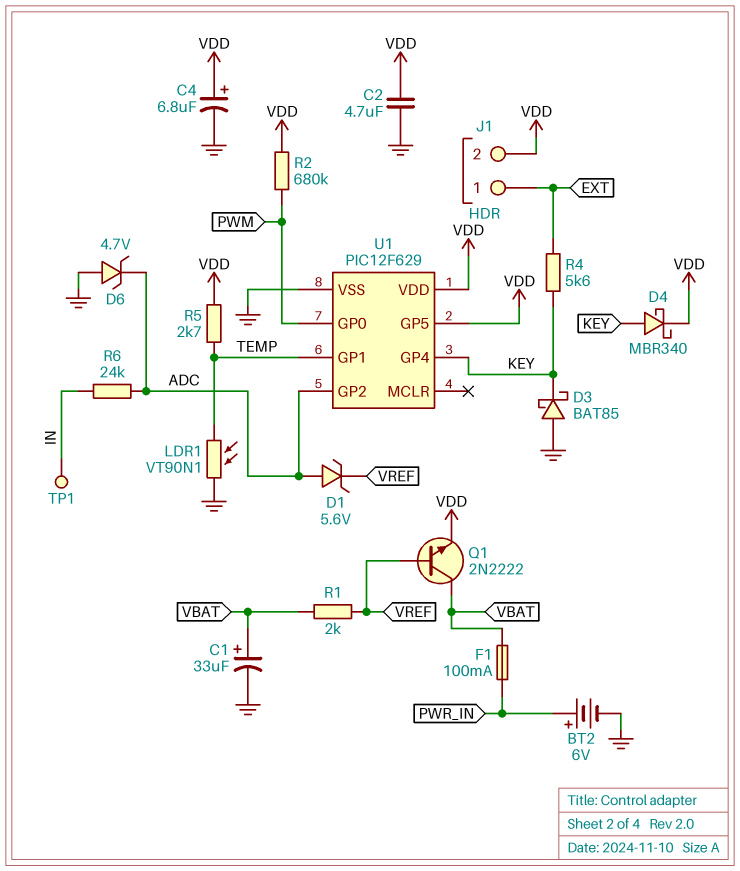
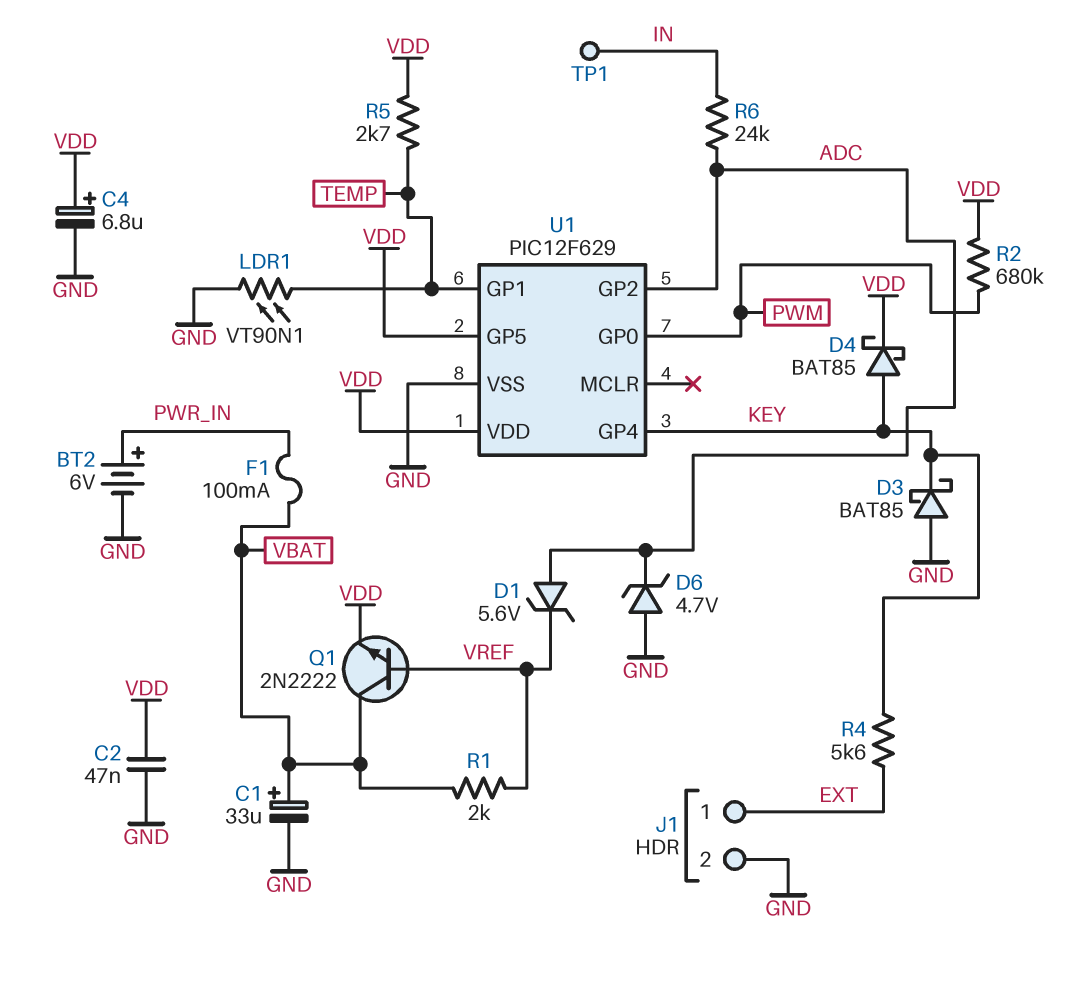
C2: 4.7uF (GND, VDD) -> 47nF (GND, VDD)
D4: schottky MBR340 (A KEY, K VDD) -> schottky BAT85 (A KEY, K VDD)
J1 pin 2: VDD -> GND

